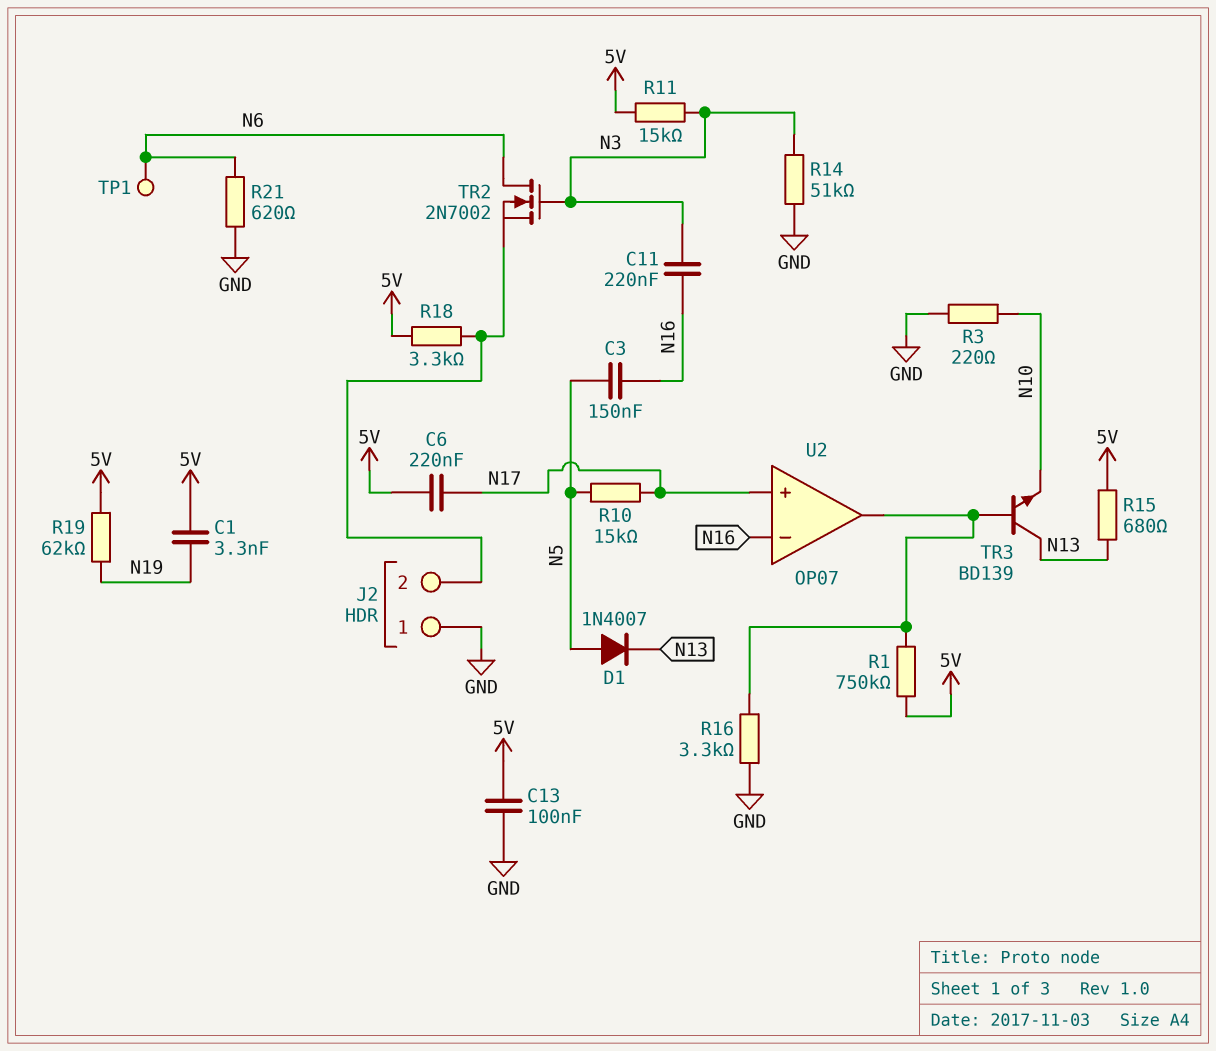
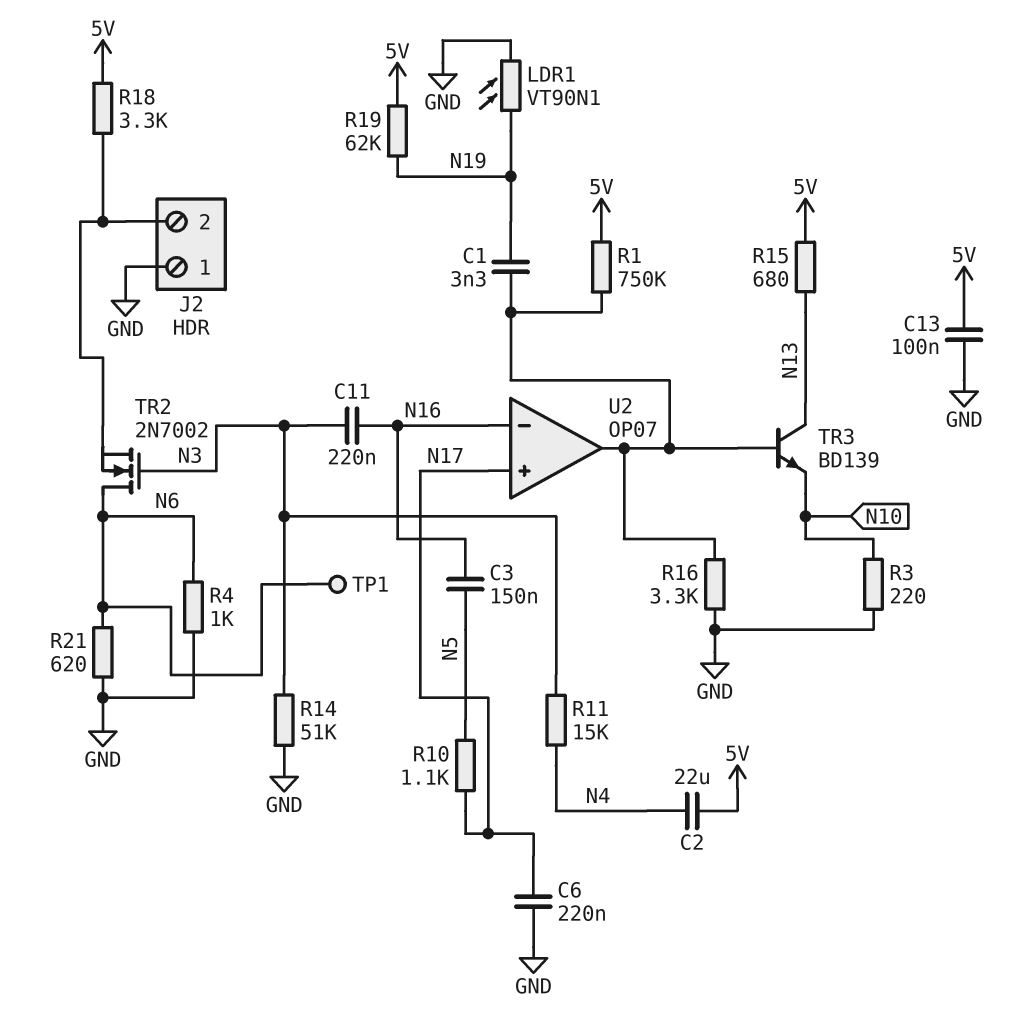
C1: 3.3nF (5V, N19) -> 3.3nF (N19, U2/out)
C2: none -> 22uF (5V, N4)
C6: 220nF (5V, N17) -> 220nF (GND, N17)
D1: diode 1N4007 (A N5, K N13) -> none
LDR1: none -> VT90N1 (GND, N19)
R4: none -> 1k (GND, N6)
R10: 15k (N5, N17) -> 1.1k (N5, N17)
R11: 15k (5V, N3) -> 15k (N3, N4)

